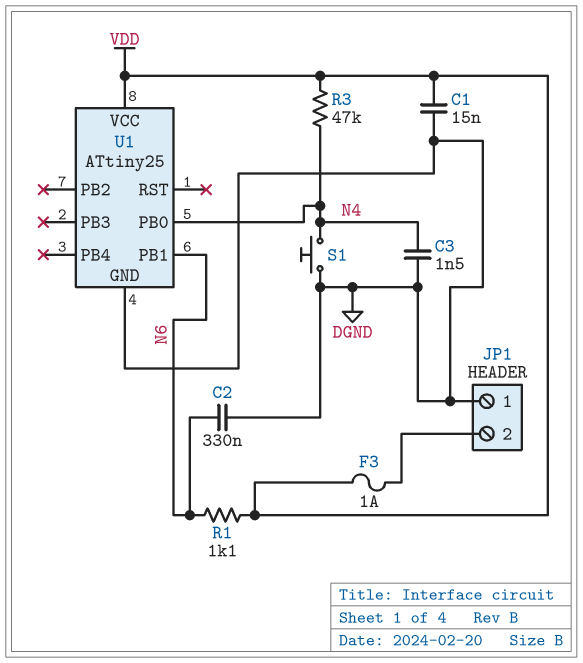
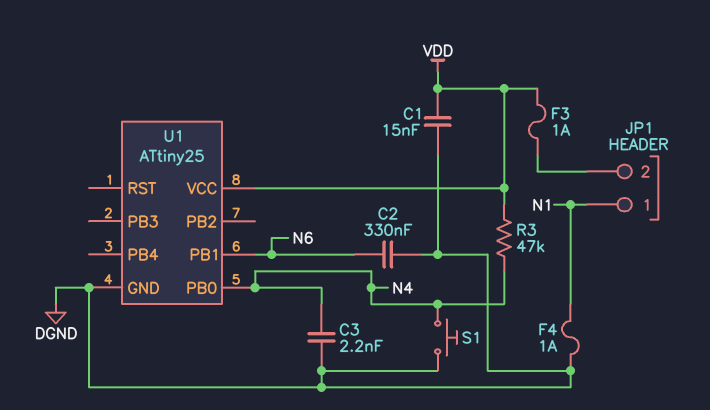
C3: 1.5nF (DGND, N4) -> 2.2nF (DGND, N4)
F4: none -> 1A (DGND, N1)
JP1 pin 1: DGND -> N1
R1: 1.1k (N6, VDD) -> none

